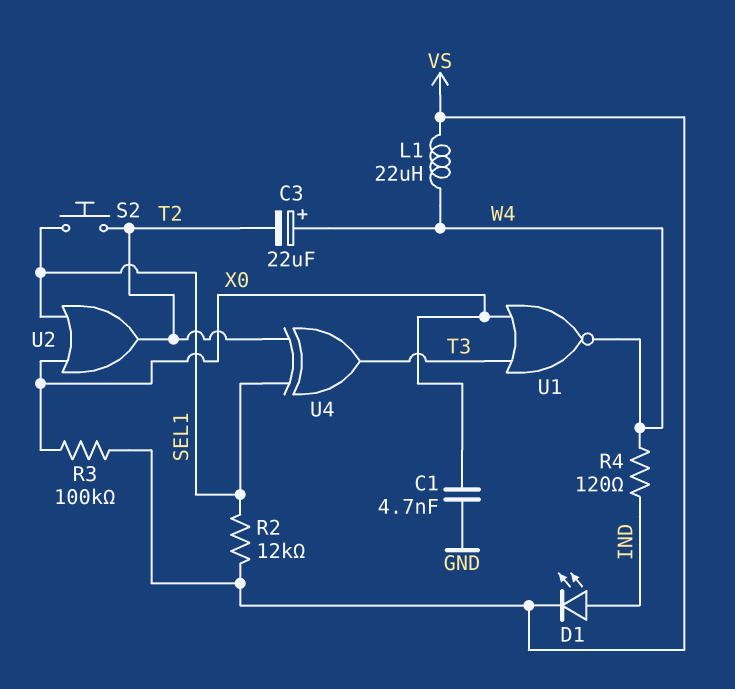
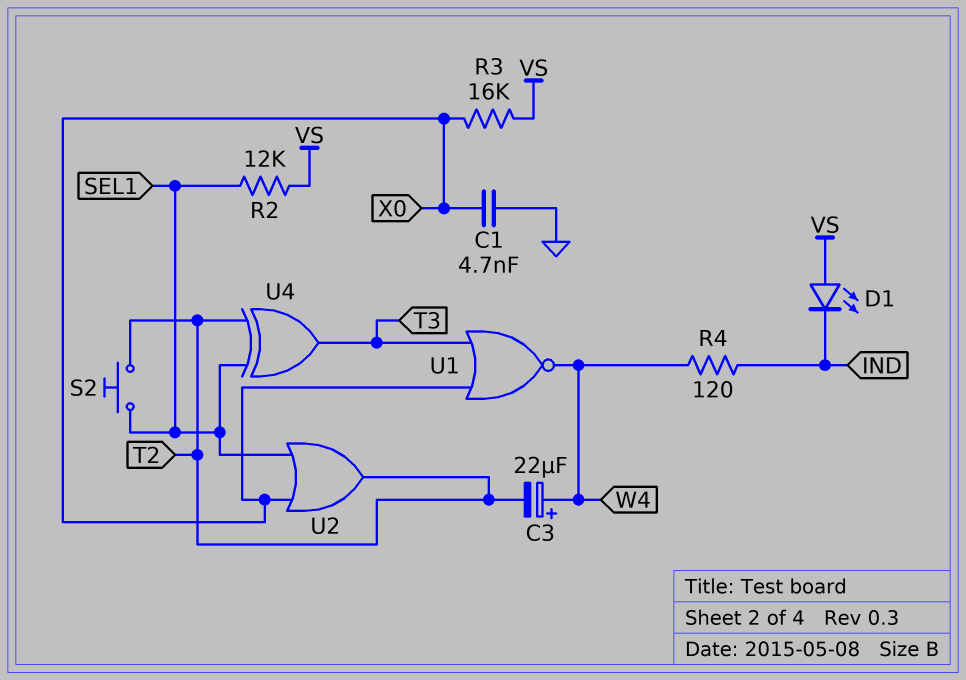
D1: LED (A IND, K VS) -> LED (A VS, K IND)
L1: 22uH (VS, W4) -> none
R3: 100k (VS, X0) -> 16k (VS, X0)

